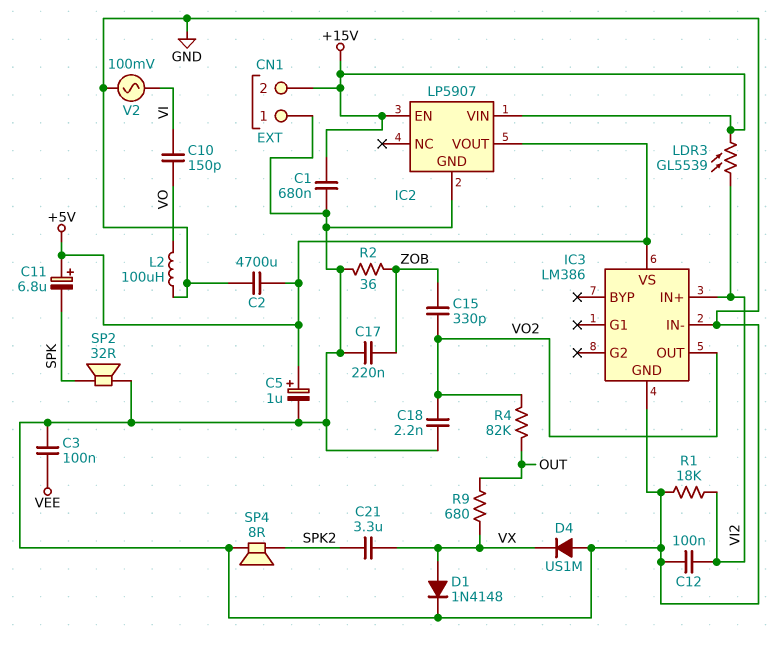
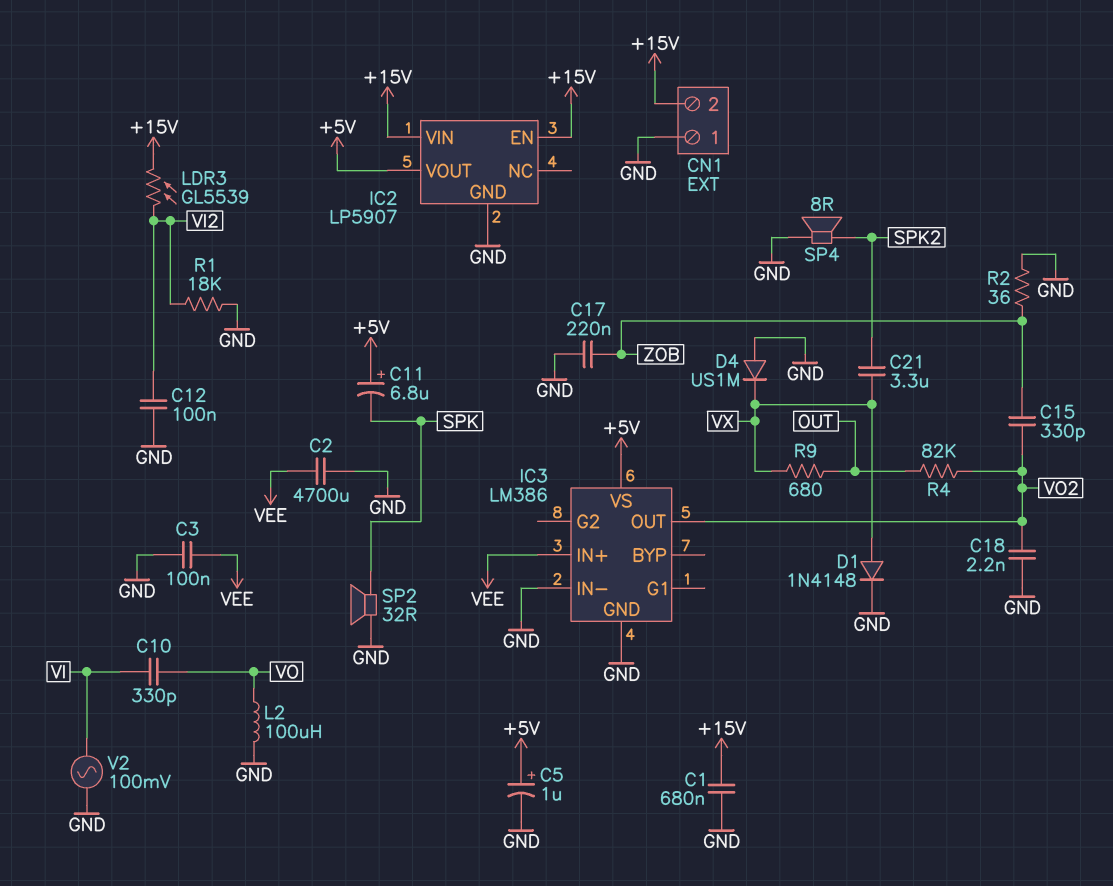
C2: 4700uF (+5V, GND) -> 4700uF (GND, VEE)
C10: 150pF (VI, VO) -> 330pF (VI, VO)
IC3 pin IN+: VI2 -> VEE

